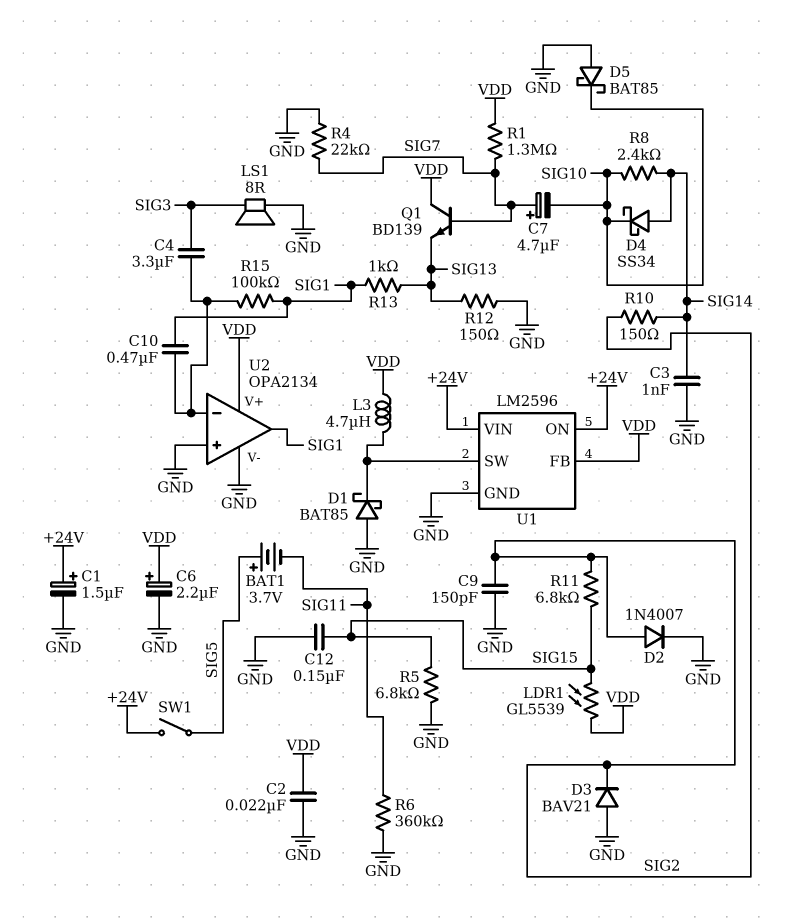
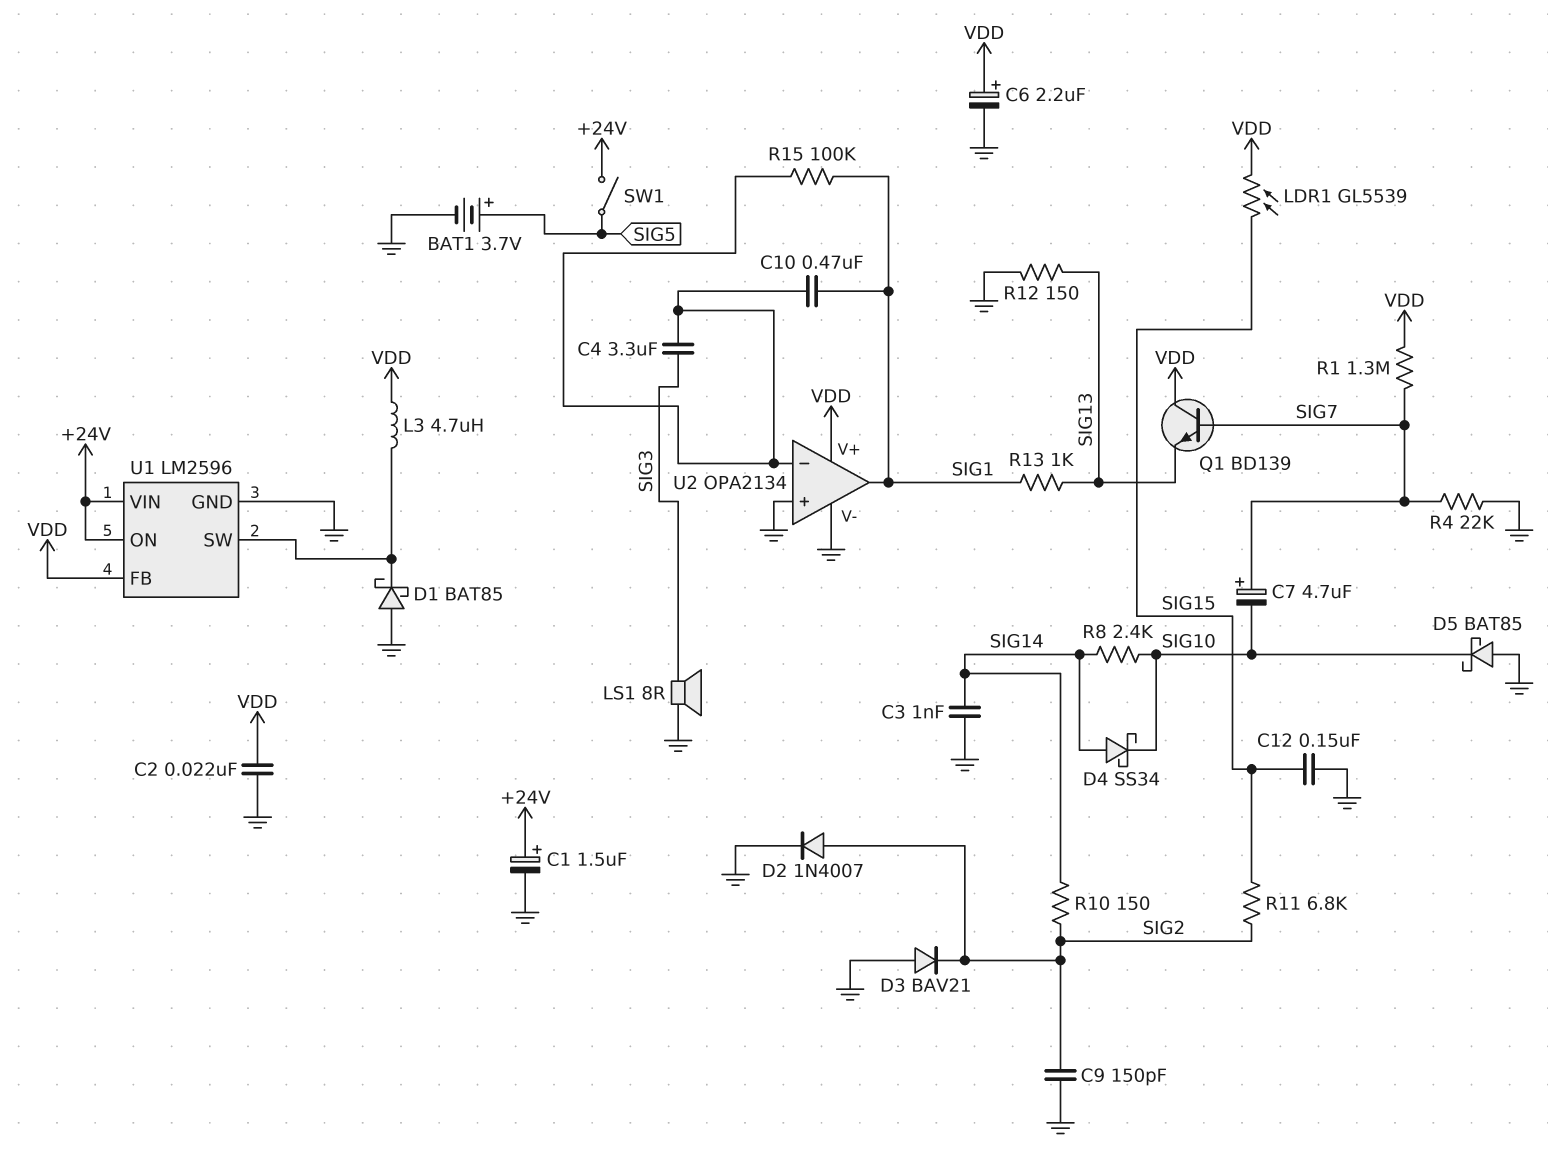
BAT1: 3.7V (plus SIG5, minus SIG11) -> 3.7V (plus SIG5, minus GND)
R5: 6.8k (GND, SIG15) -> none
R6: 360k (GND, SIG11) -> none

